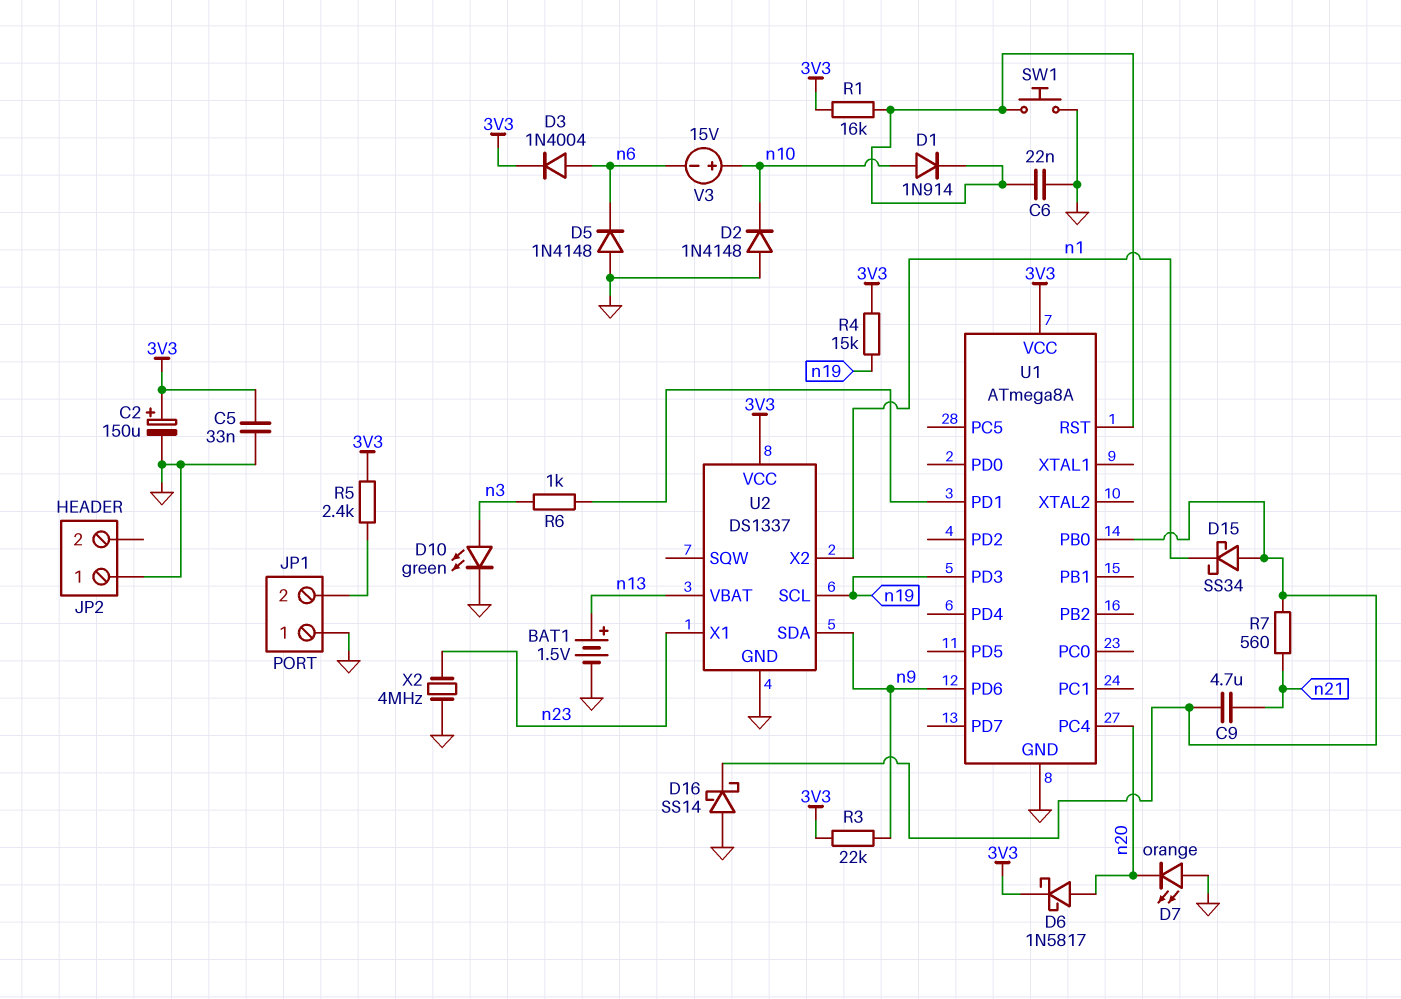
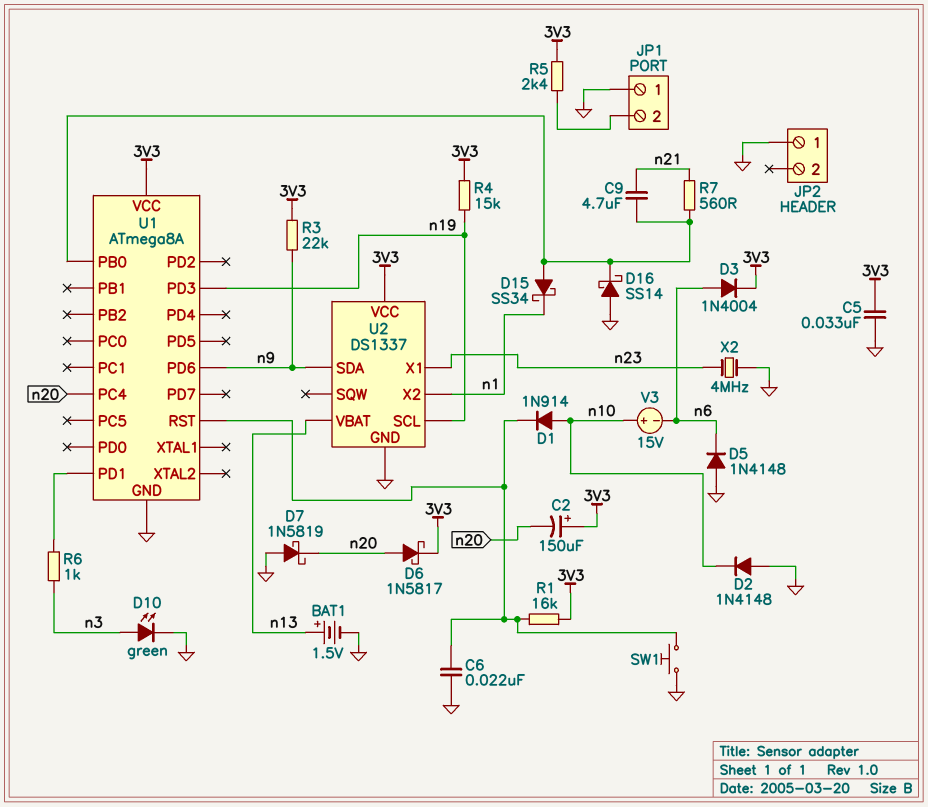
C2: 150uF (plus 3V3, minus GND) -> 150uF (plus 3V3, minus n20)
D7: LED orange (A GND, K n20) -> schottky 1N5819 (A GND, K n20)

